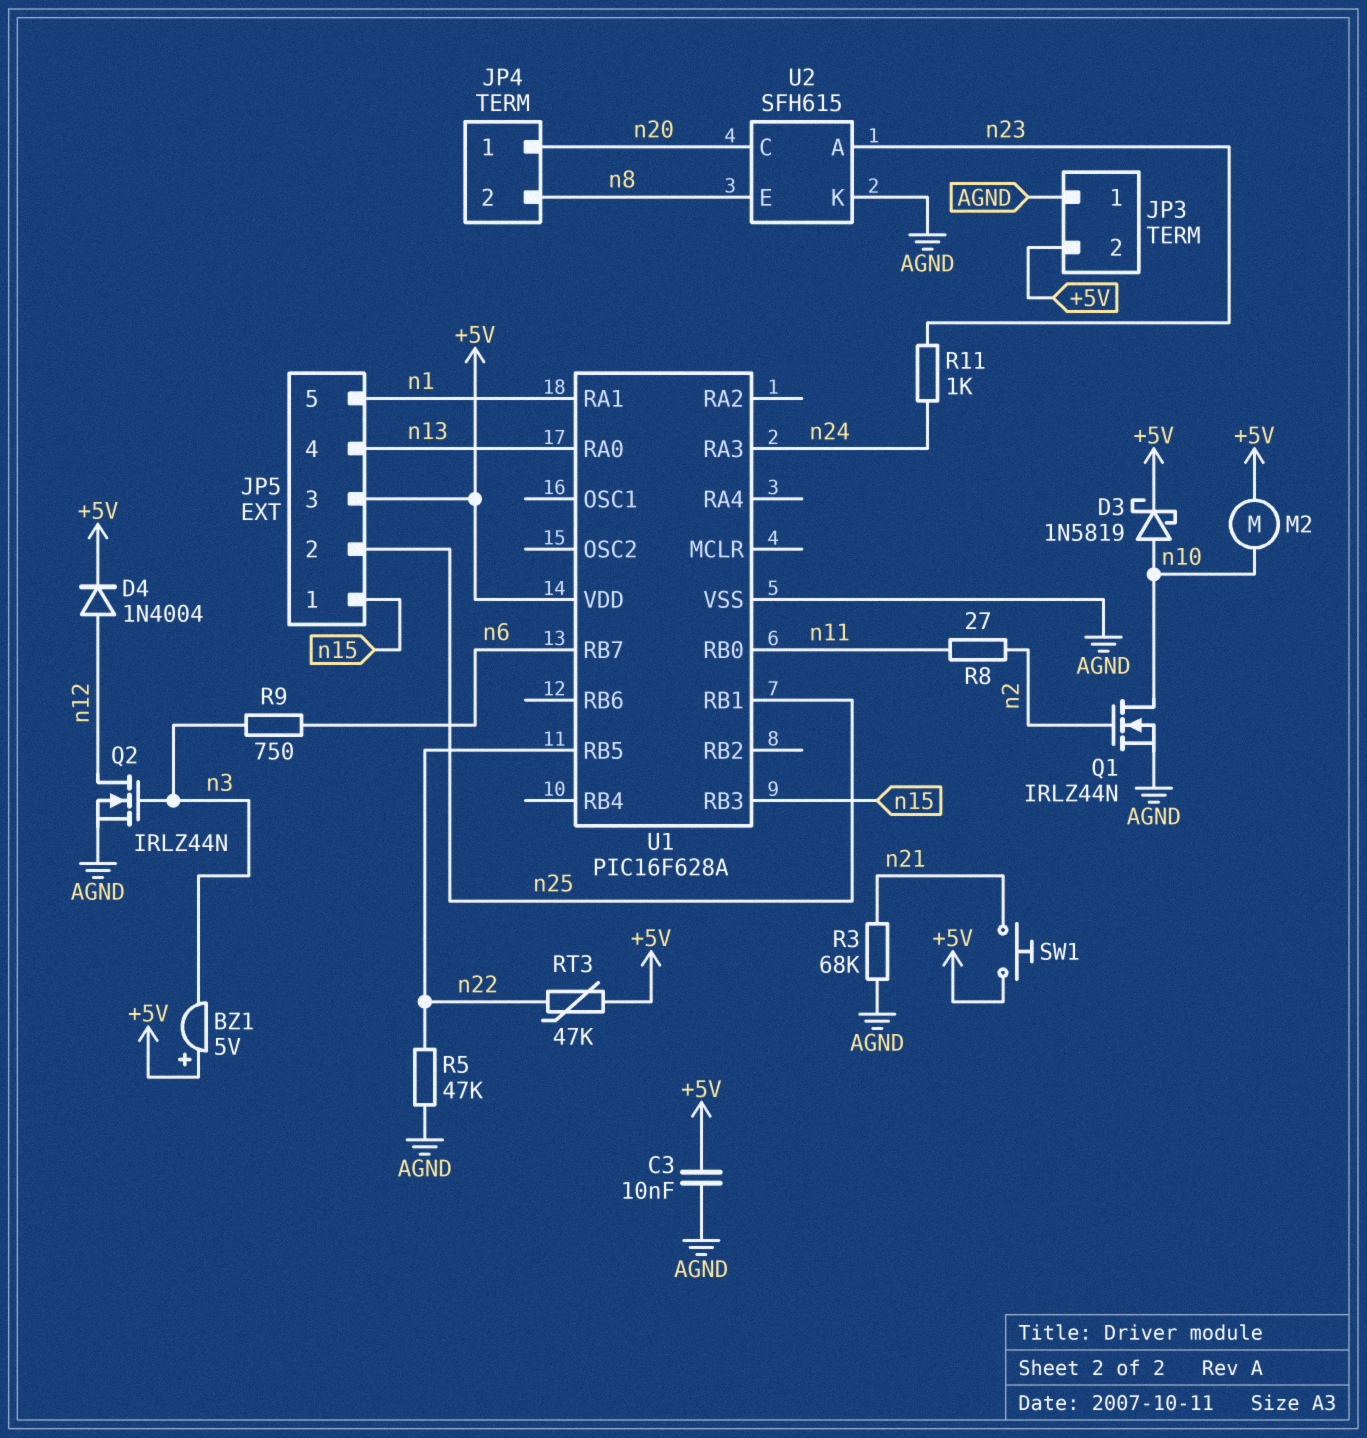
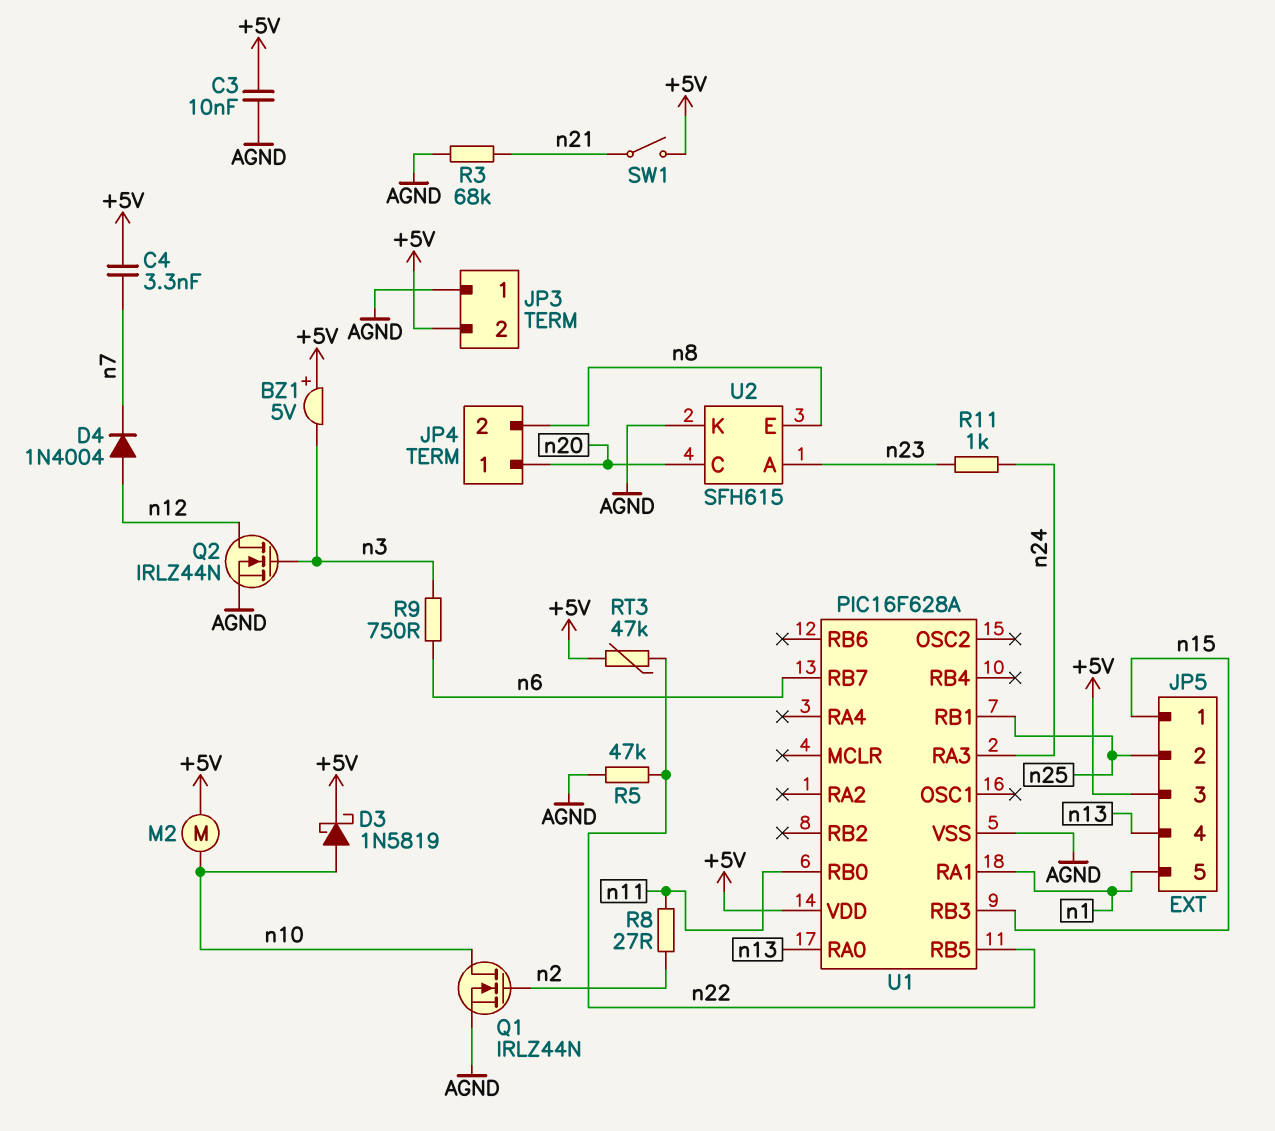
C4: none -> 3.3nF (+5V, n7)
D4: diode 1N4004 (A n12, K +5V) -> diode 1N4004 (A n12, K n7)
SW1: button (+5V, n21) -> switch (+5V, n21)

